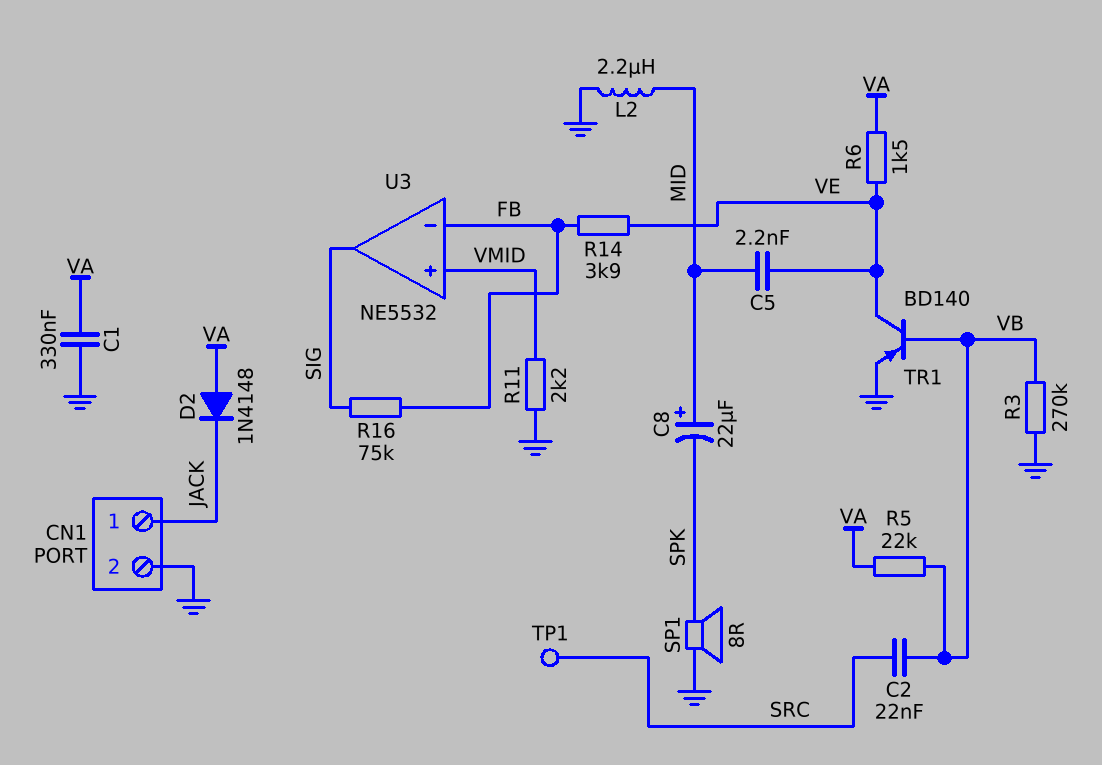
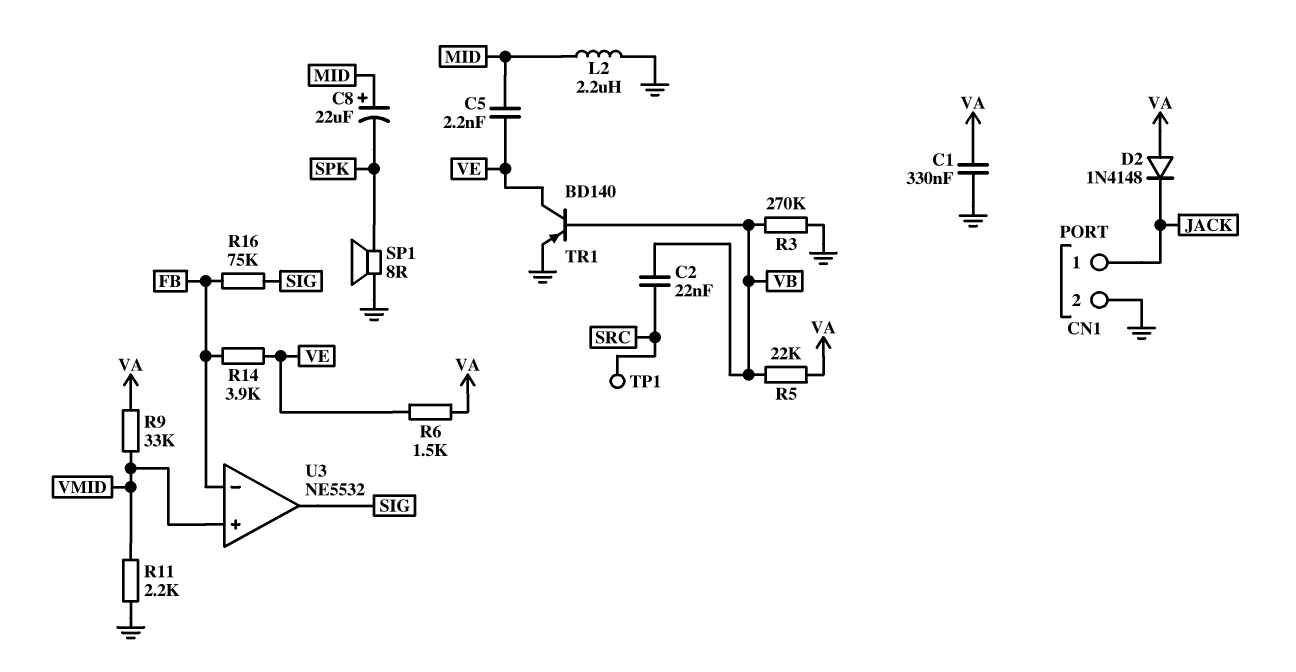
R9: none -> 33k (VA, VMID)

